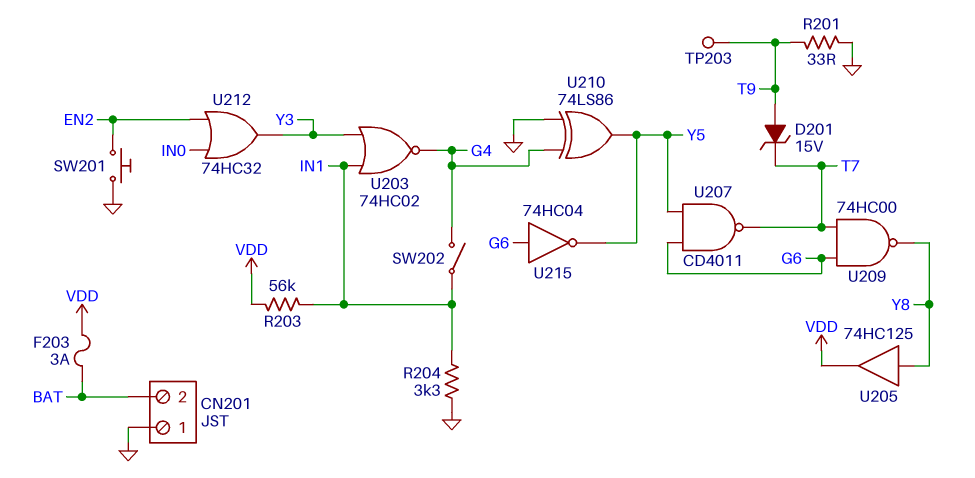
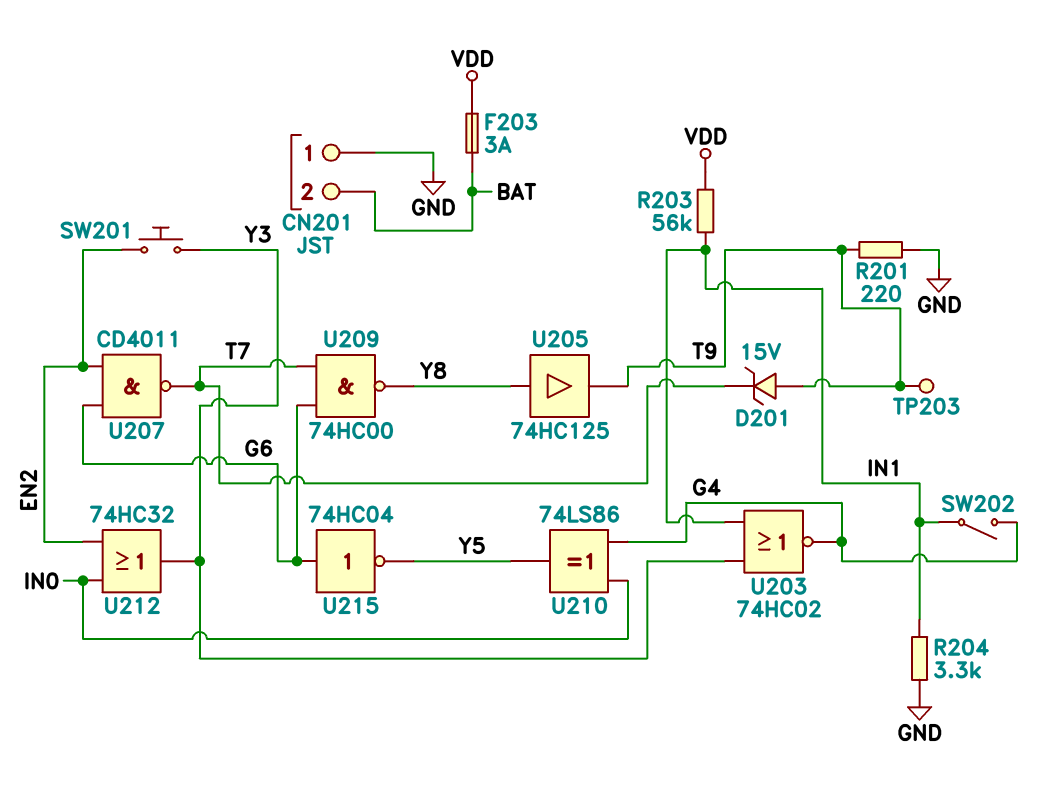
R201: 33 (GND, T9) -> 220 (GND, T9)
SW201: button (EN2, GND) -> button (EN2, Y3)
U205: buffer 74HC125 (in Y8, out VDD) -> buffer 74HC125 (in Y8, out T9)
U207: NAND CD4011 (in G6, in Y5, out T7) -> NAND CD4011 (in EN2, in G6, out T7)
U210: XOR 74LS86 (in G4, in GND, out Y5) -> XOR 74LS86 (in G4, in IN0, out Y5)

